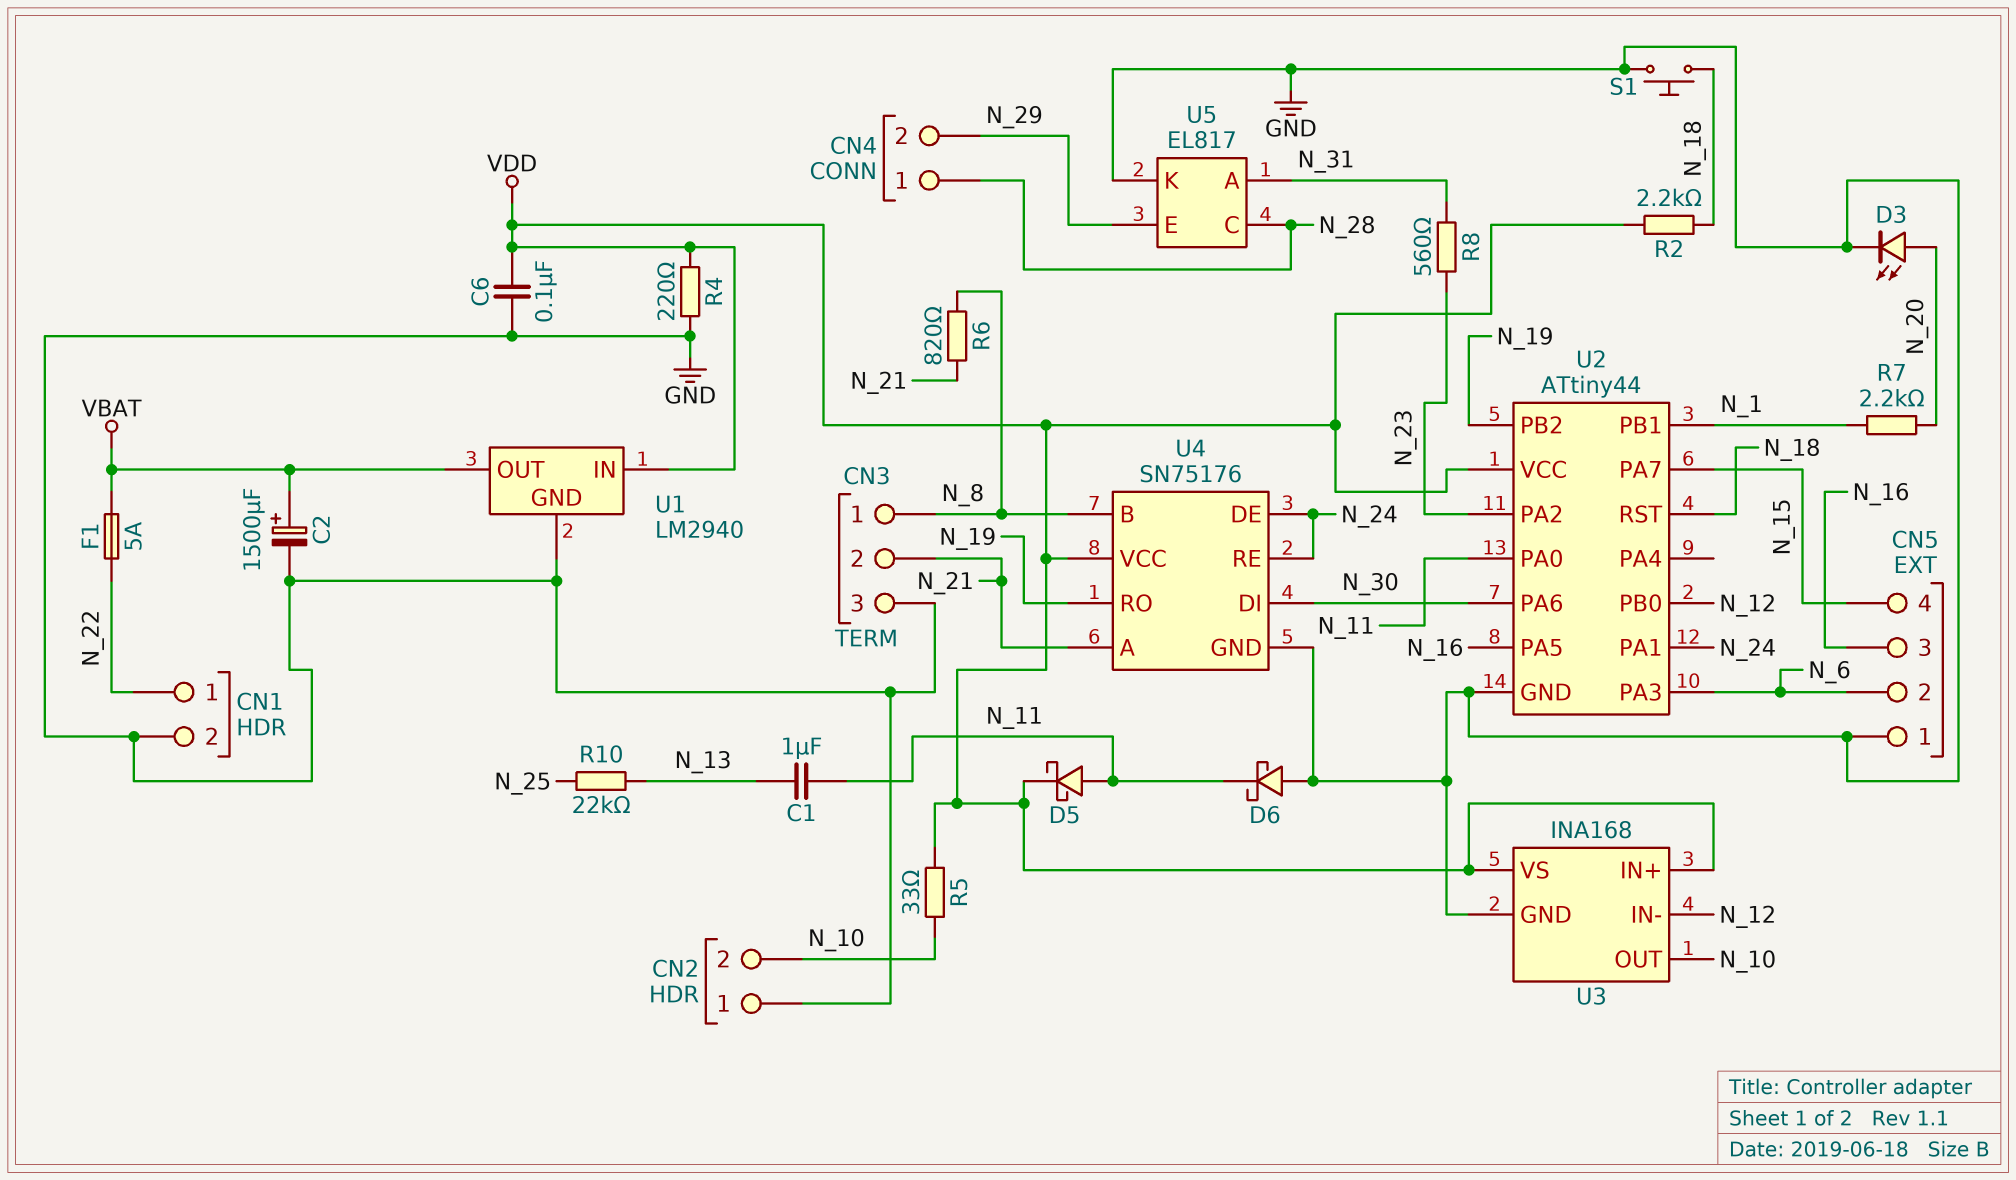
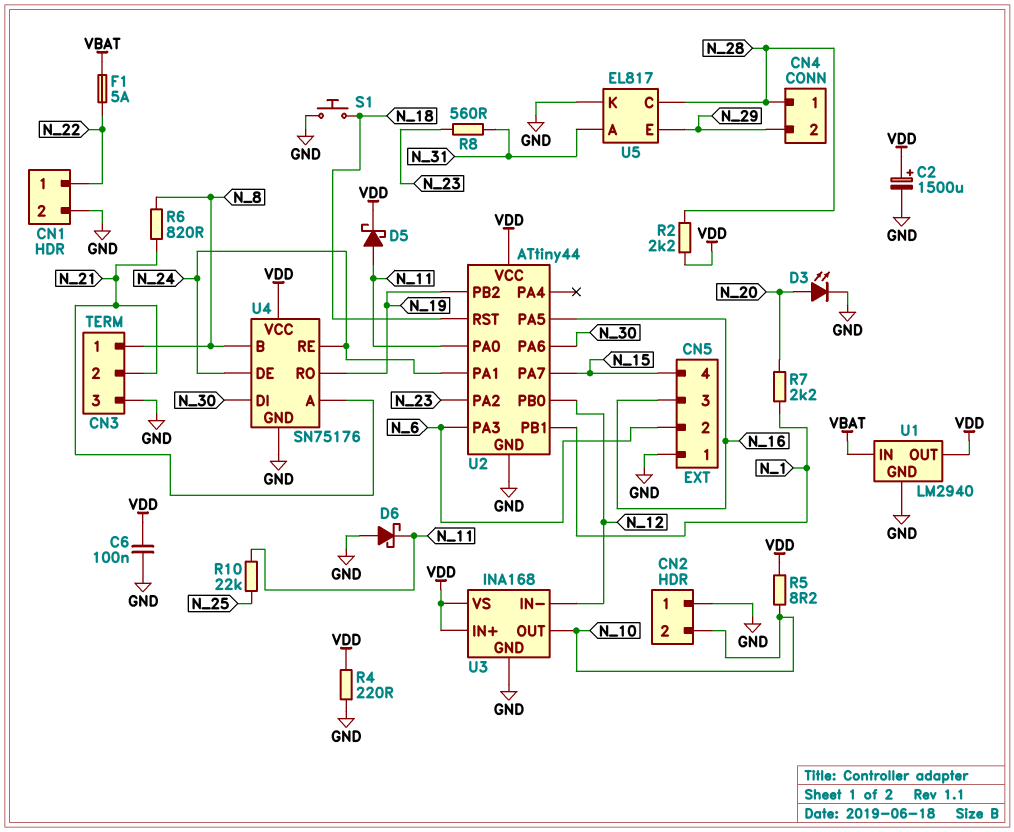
C1: 1uF (N_11, N_13) -> none
C2: 1500uF (plus VBAT, minus GND) -> 1500uF (plus VDD, minus GND)
R2: 2.2k (N_18, VDD) -> 2.2k (N_28, VDD)
R5: 33 (N_10, VDD) -> 8.2 (N_10, VDD)
R10: 22k (N_13, N_25) -> 22k (N_11, N_25)
U1 pin IN: VDD -> VBAT
U1 pin OUT: VBAT -> VDD

